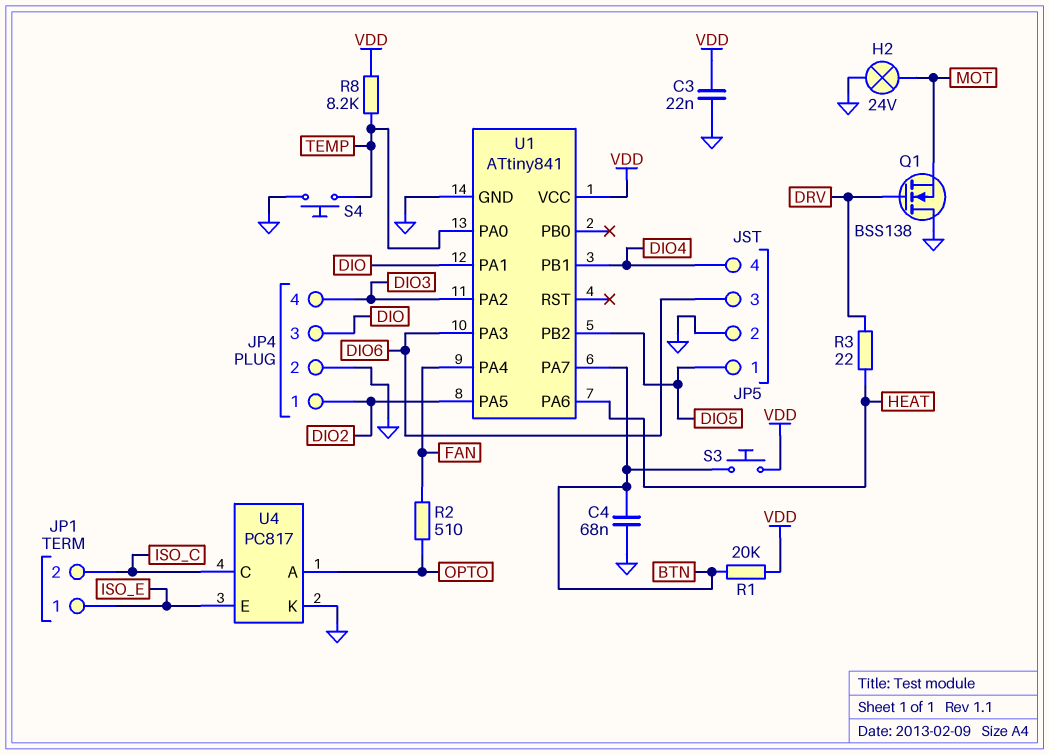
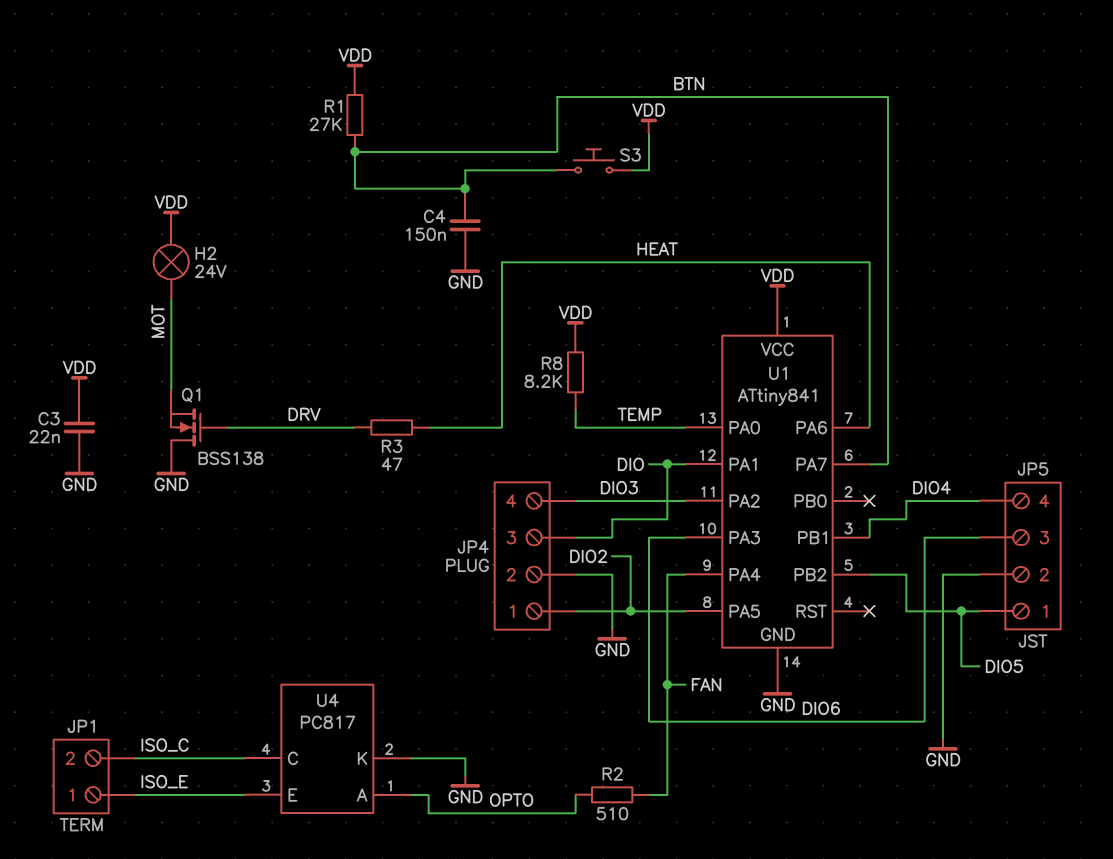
C4: 68nF (BTN, GND) -> 150nF (BTN, GND)
H2: lamp 24V (GND, MOT) -> lamp 24V (MOT, VDD)
R1: 20k (BTN, VDD) -> 27k (BTN, VDD)
R3: 22 (DRV, HEAT) -> 47 (DRV, HEAT)
S4: button (GND, TEMP) -> none

